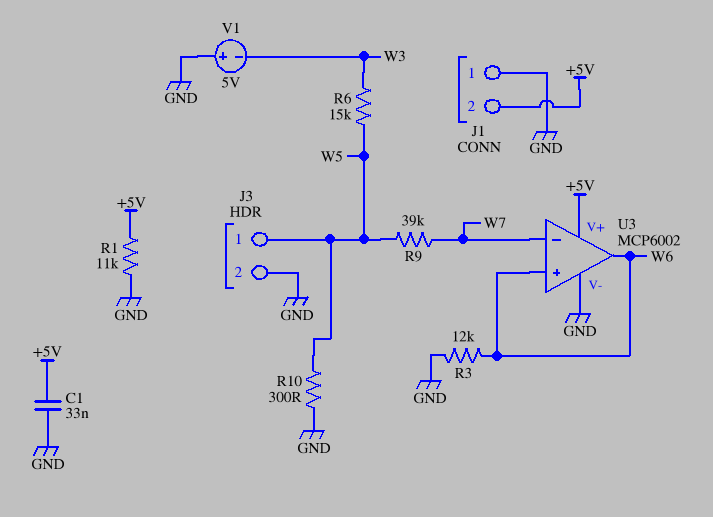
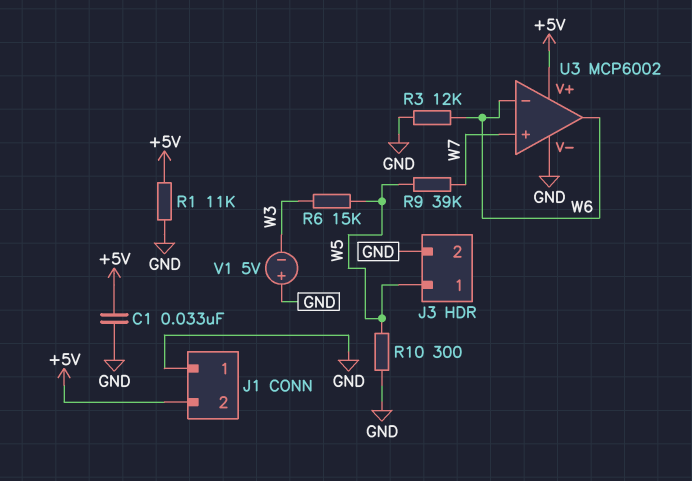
U3 pin in+: W6 -> W7
U3 pin in-: W7 -> W6

